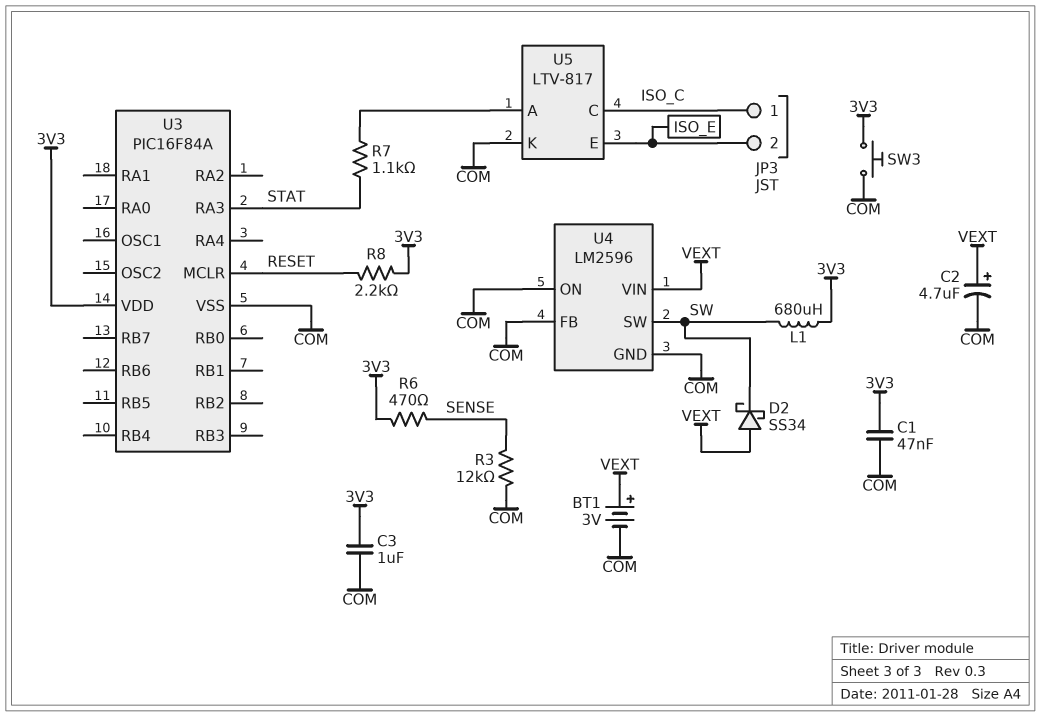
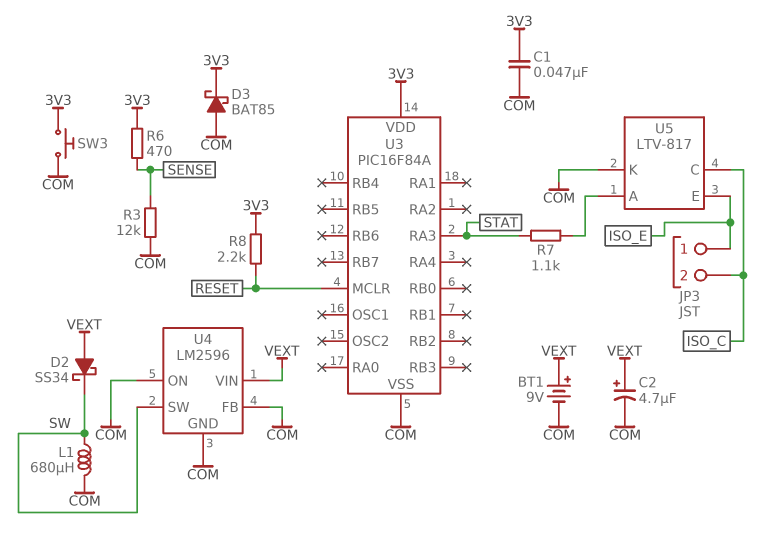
BT1: 3V (plus VEXT, minus COM) -> 9V (plus VEXT, minus COM)
C3: 1uF (3V3, COM) -> none
D3: none -> schottky BAT85 (A COM, K 3V3)
JP3 pin 1: ISO_C -> ISO_E
JP3 pin 2: ISO_E -> ISO_C
L1: 680uH (3V3, SW) -> 680uH (COM, SW)

